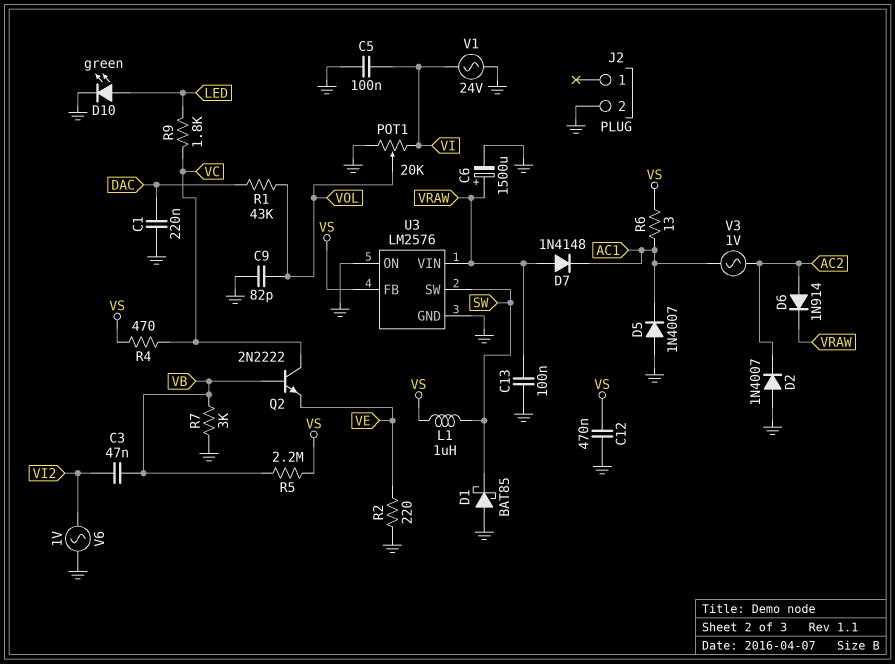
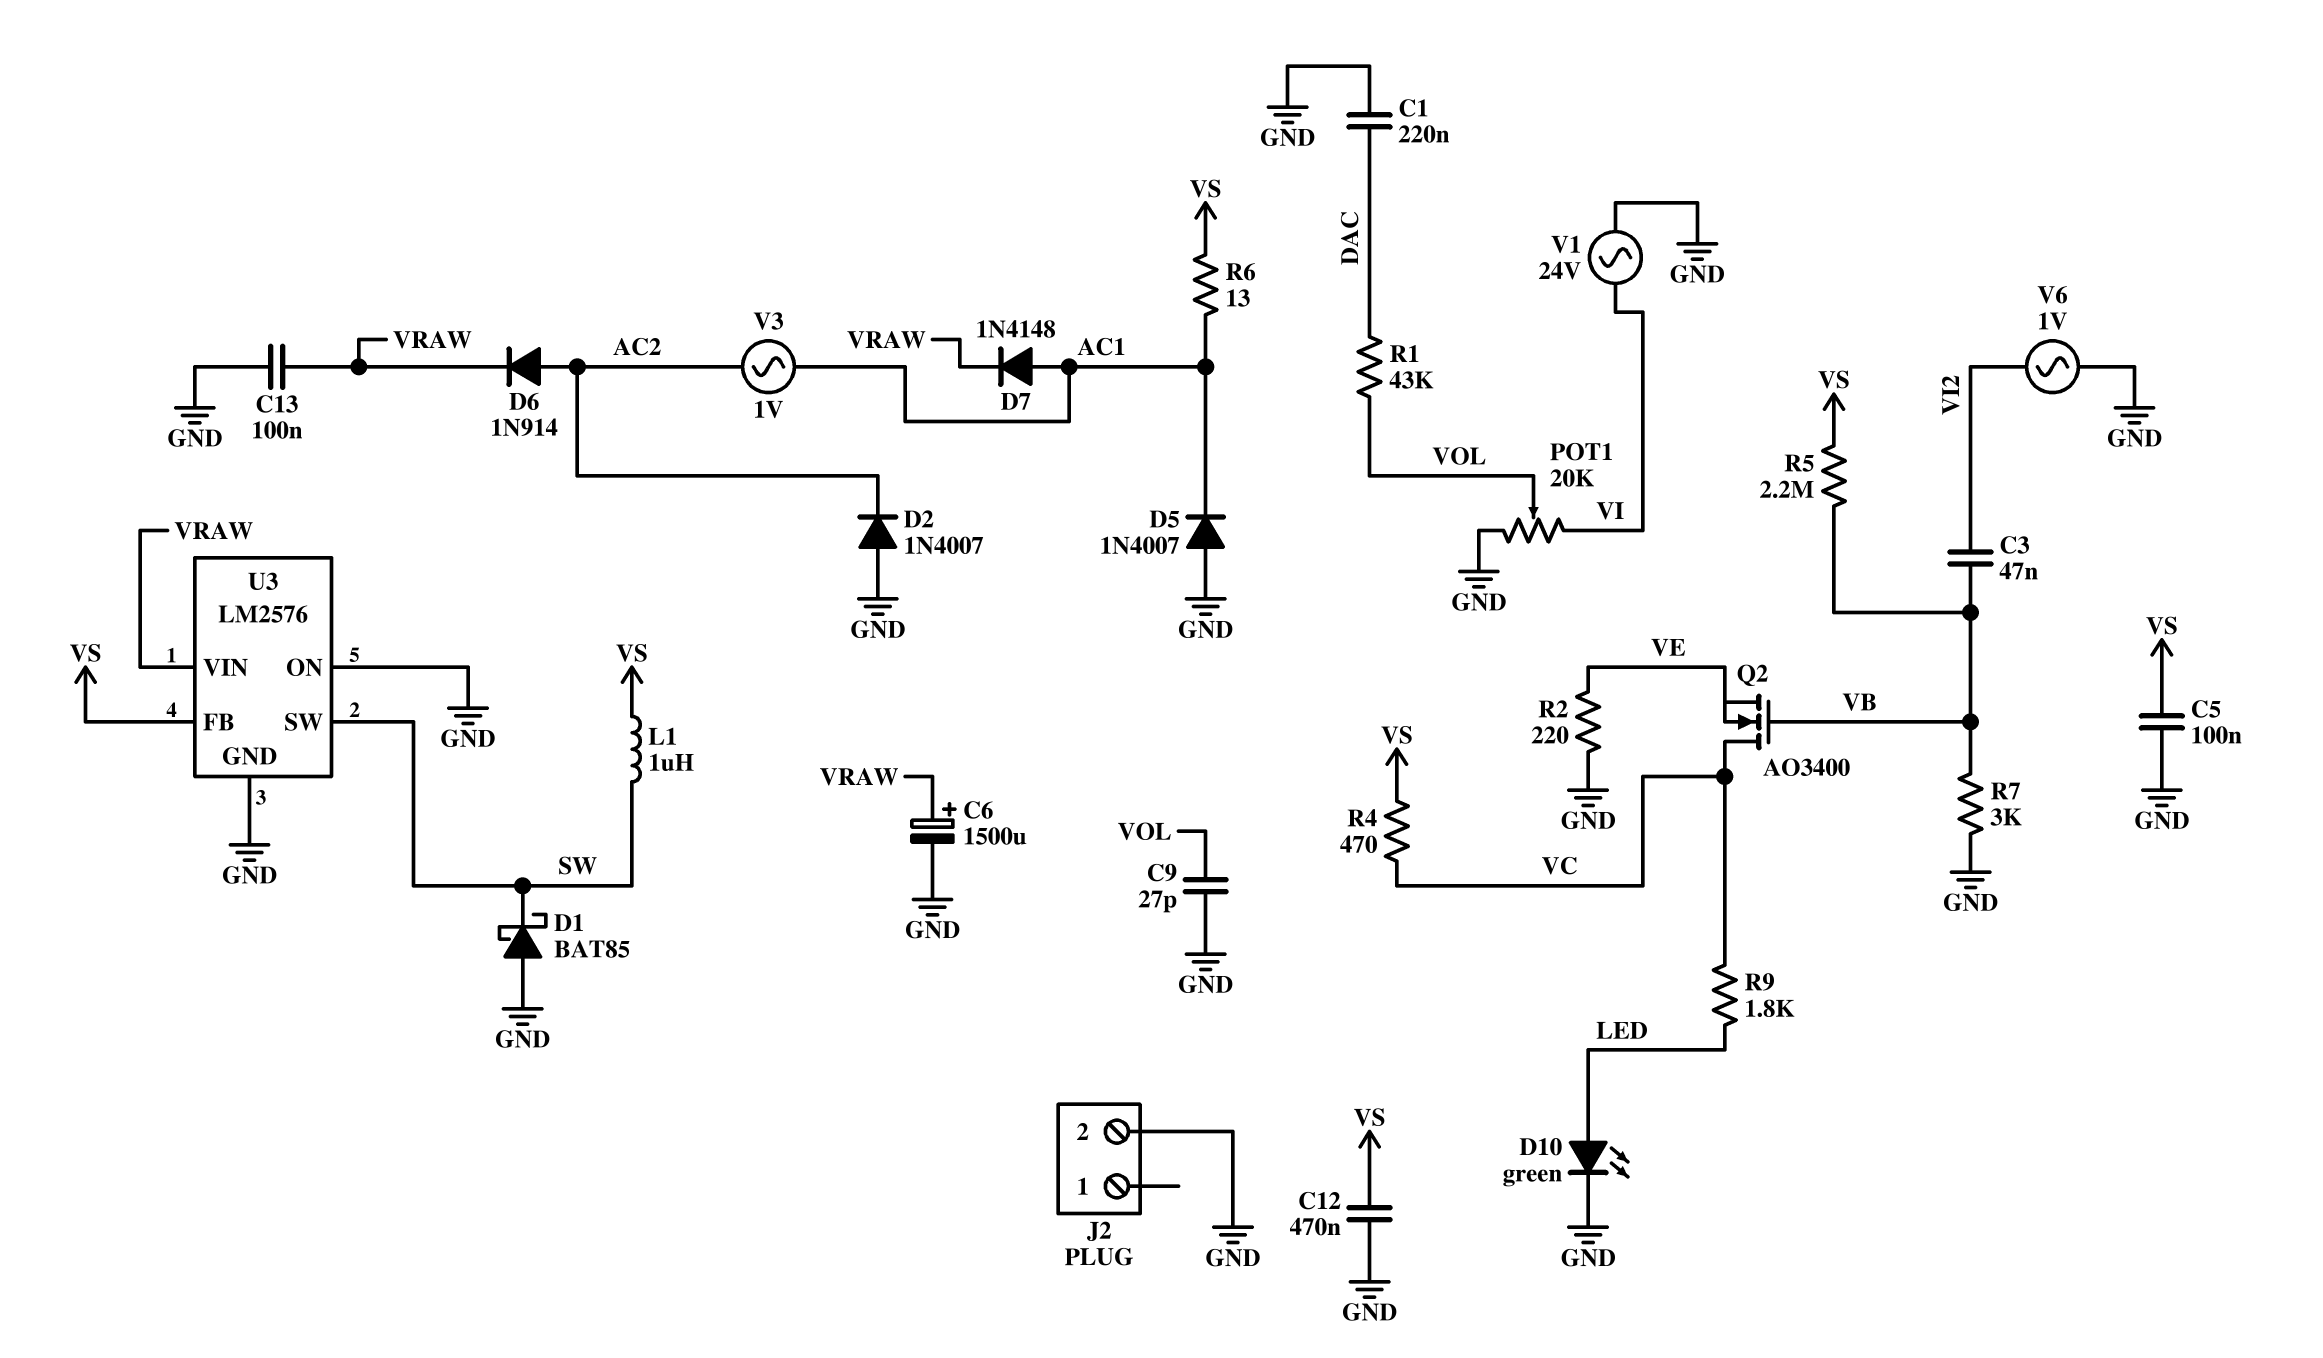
C5: 100nF (GND, VI) -> 100nF (GND, VS)
C9: 82pF (GND, VOL) -> 27pF (GND, VOL)
D7: diode 1N4148 (A VRAW, K AC1) -> diode 1N4148 (A AC1, K VRAW)
Q2: NPN 2N2222 (B VB, C VC, E VE) -> NMOS AO3400 (G VB, D VC, S VE)

